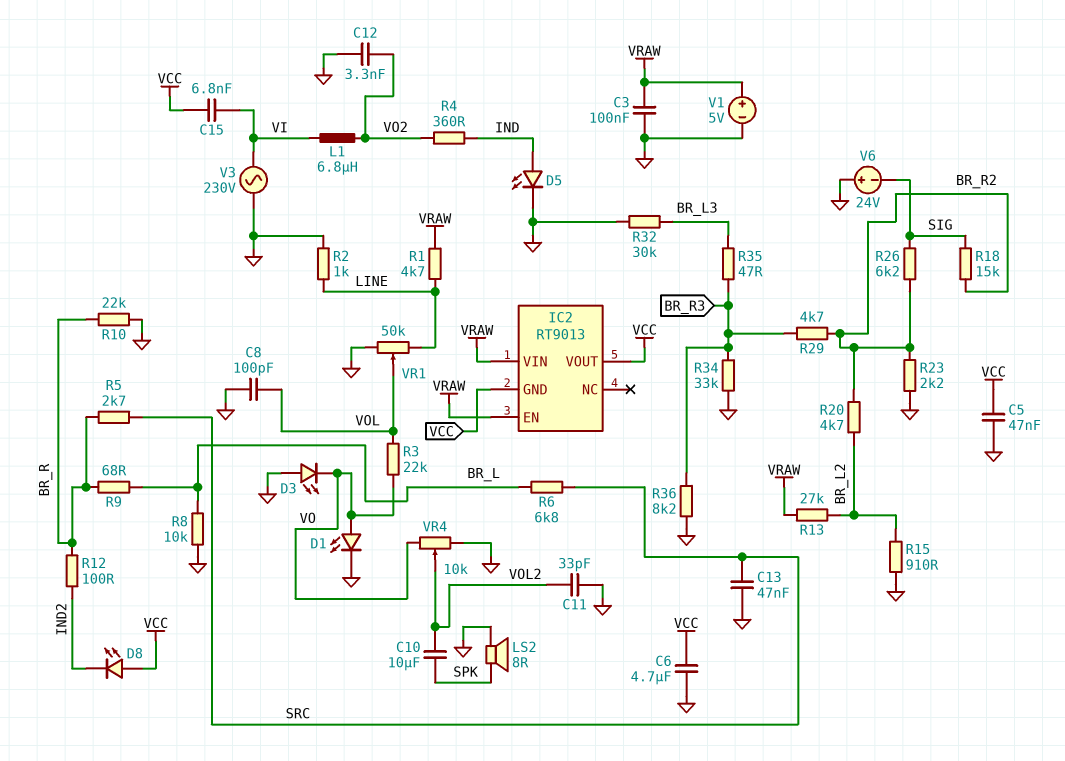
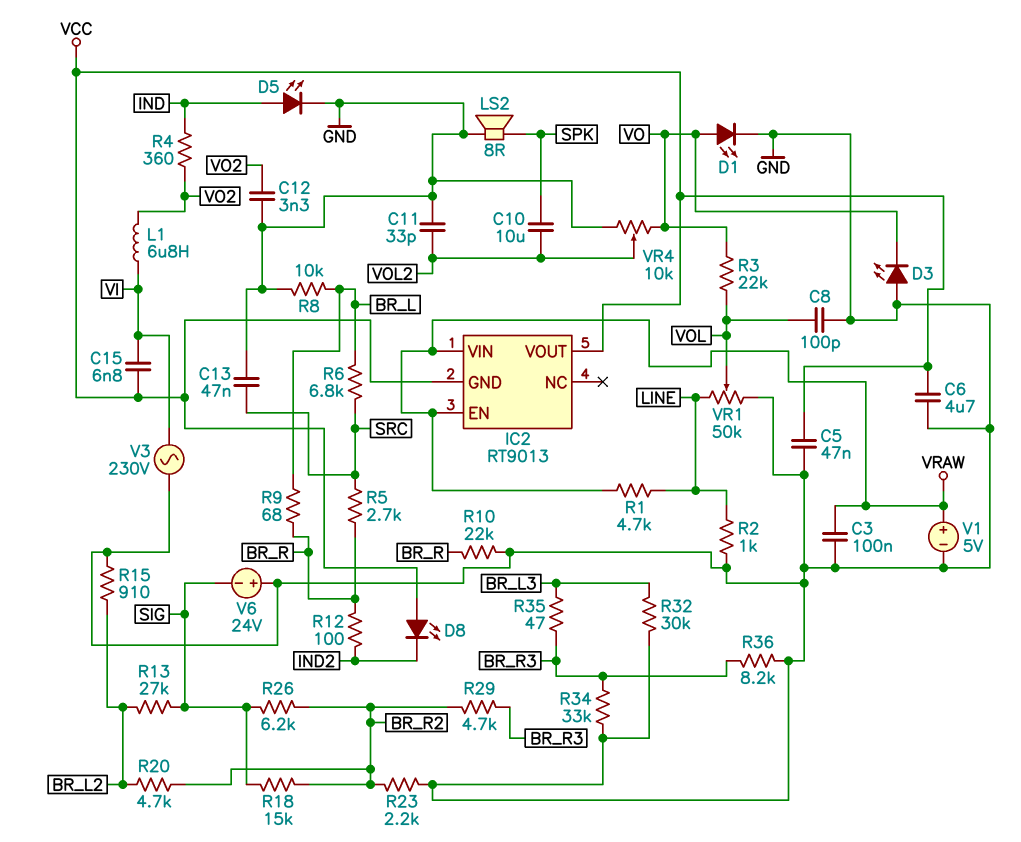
R13: 27k (BR_L2, VRAW) -> 27k (BR_L2, SIG)

